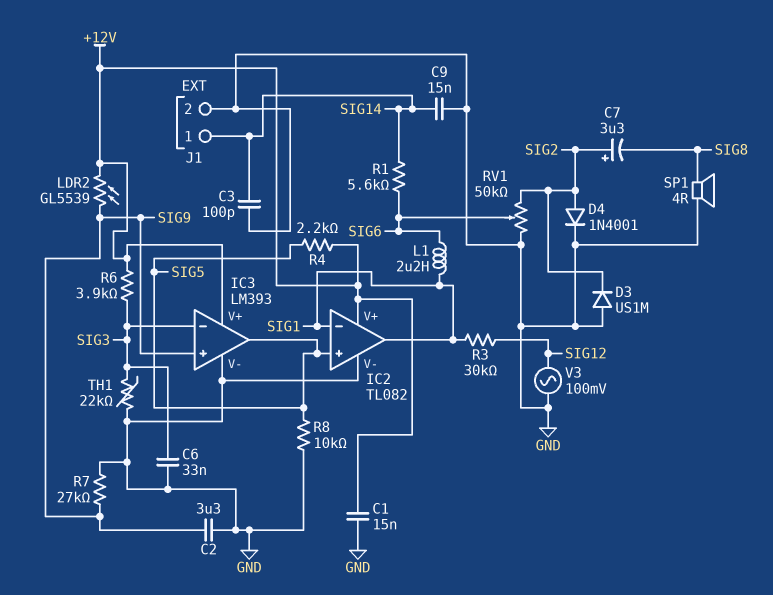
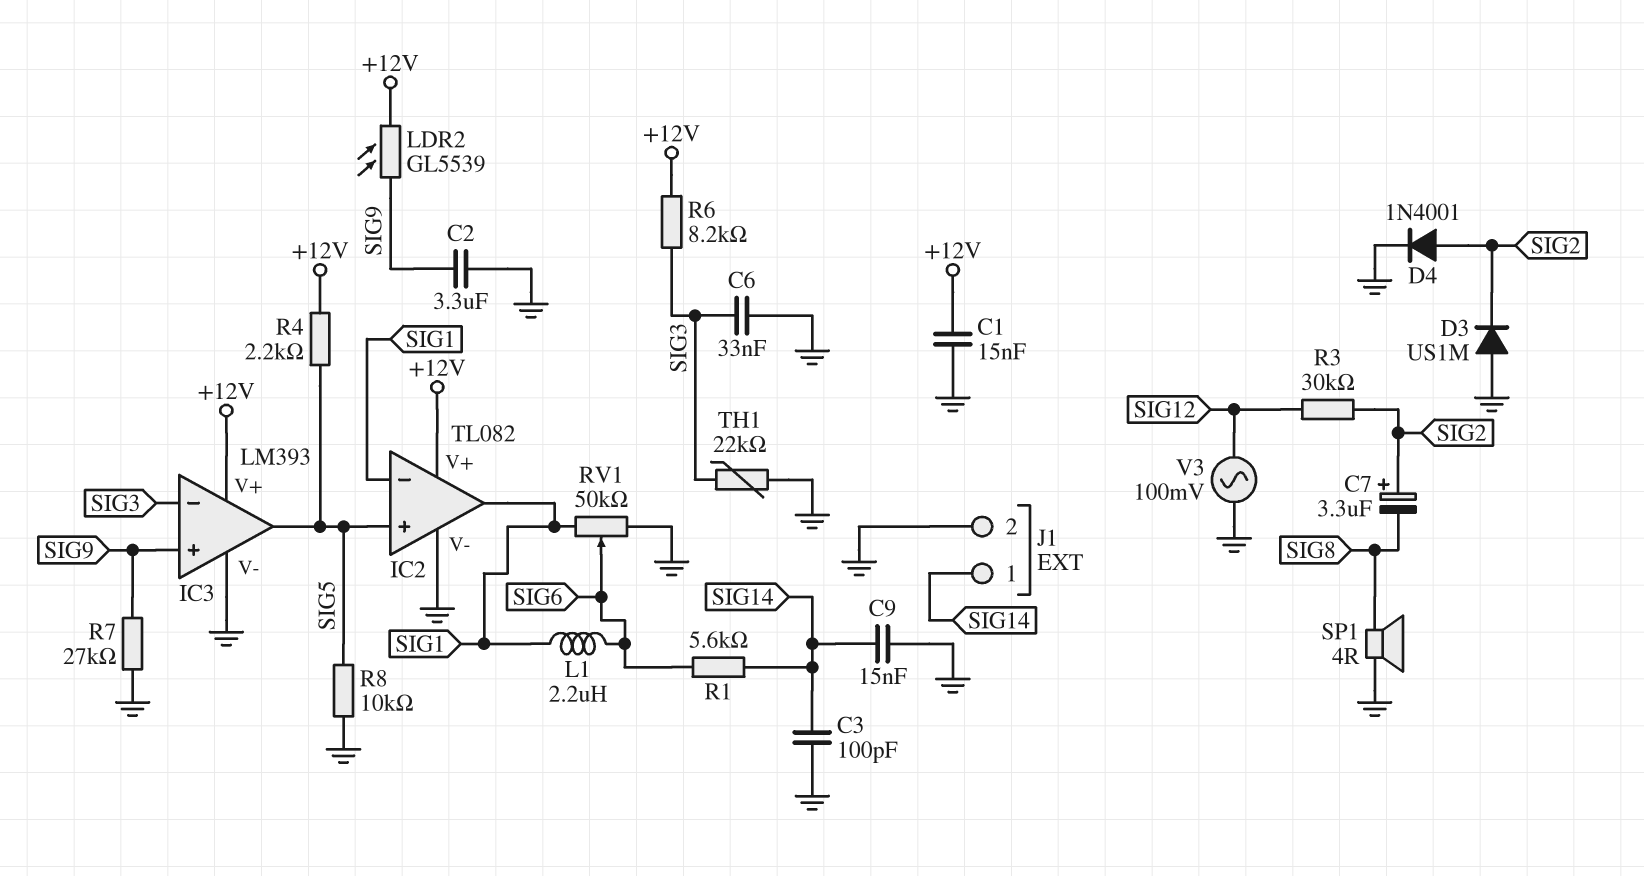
R3: 30k (SIG1, SIG12) -> 30k (SIG2, SIG12)
R6: 3.9k (+12V, SIG3) -> 8.2k (+12V, SIG3)
RV1: 50k (GND, SIG2, wiper SIG6) -> 50k (GND, SIG1, wiper SIG6)

